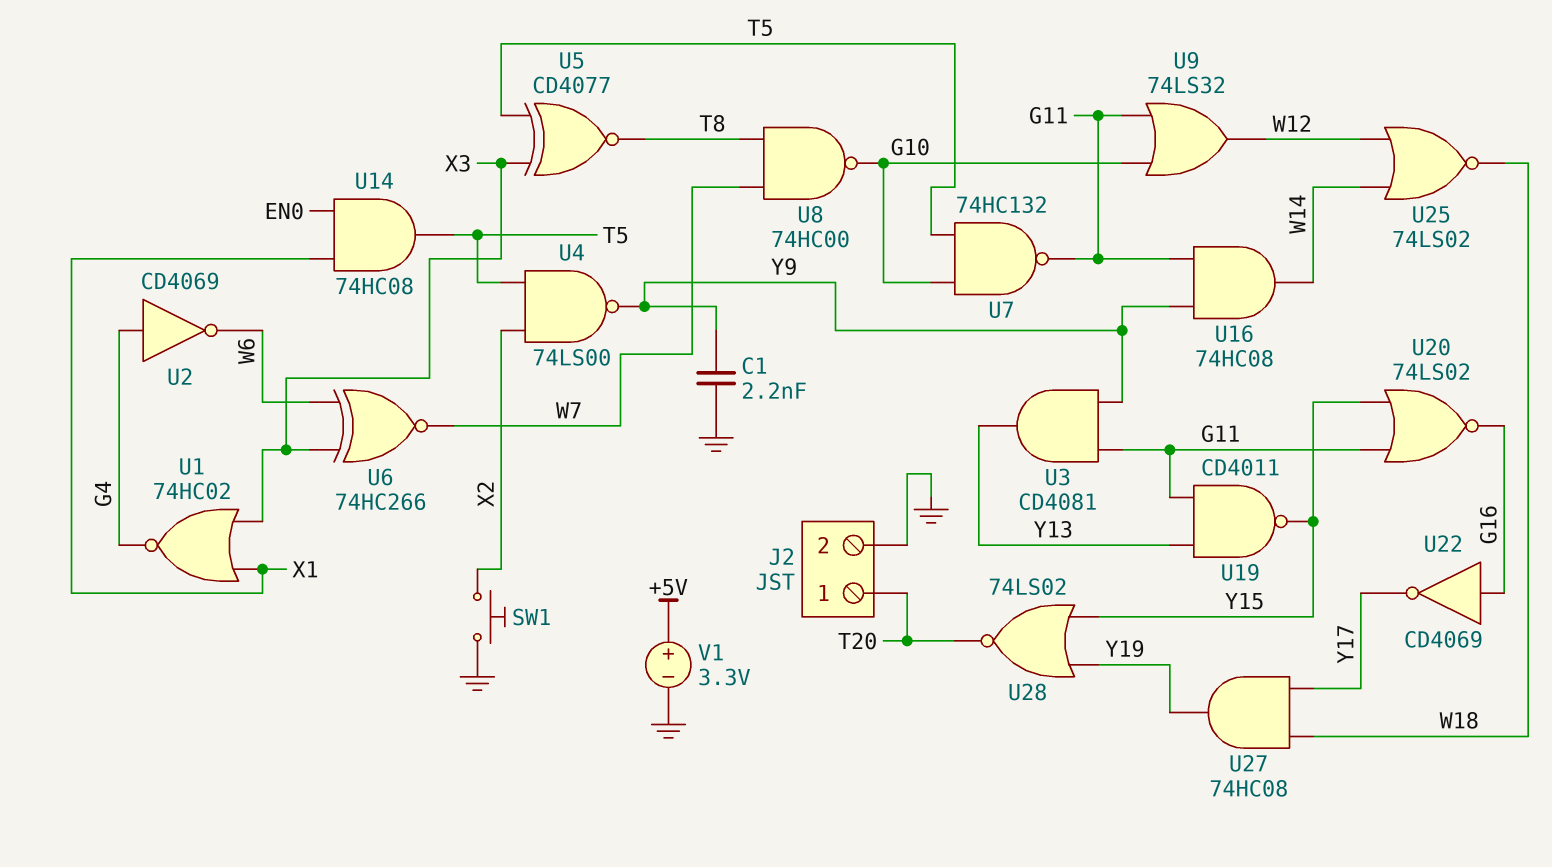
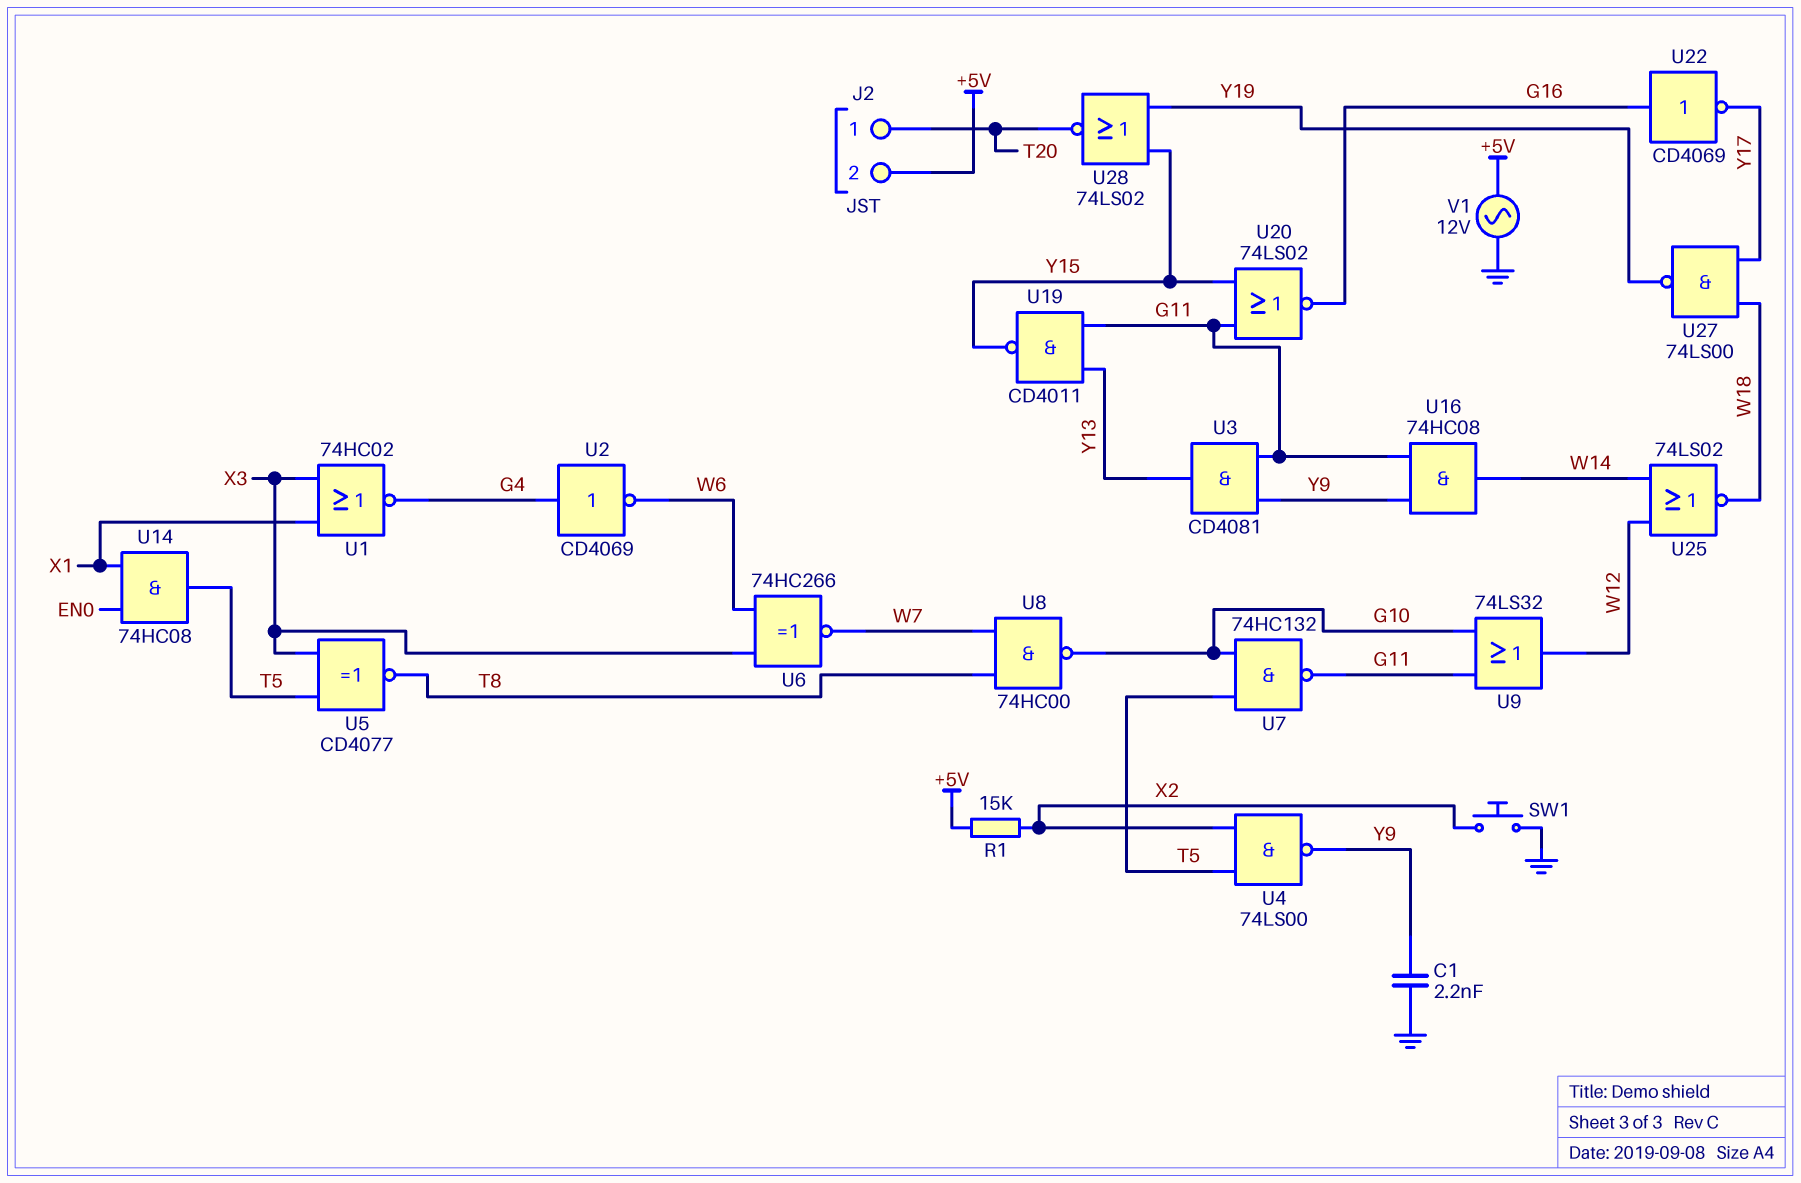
J2 pin 2: GND -> +5V
R1: none -> 15k (+5V, X2)
U27: AND 74HC08 (in W18, in Y17, out Y19) -> NAND 74LS00 (in W18, in Y17, out Y19)
V1: 3.3V (plus +5V, minus GND) -> AC 12V (+5V, GND)

